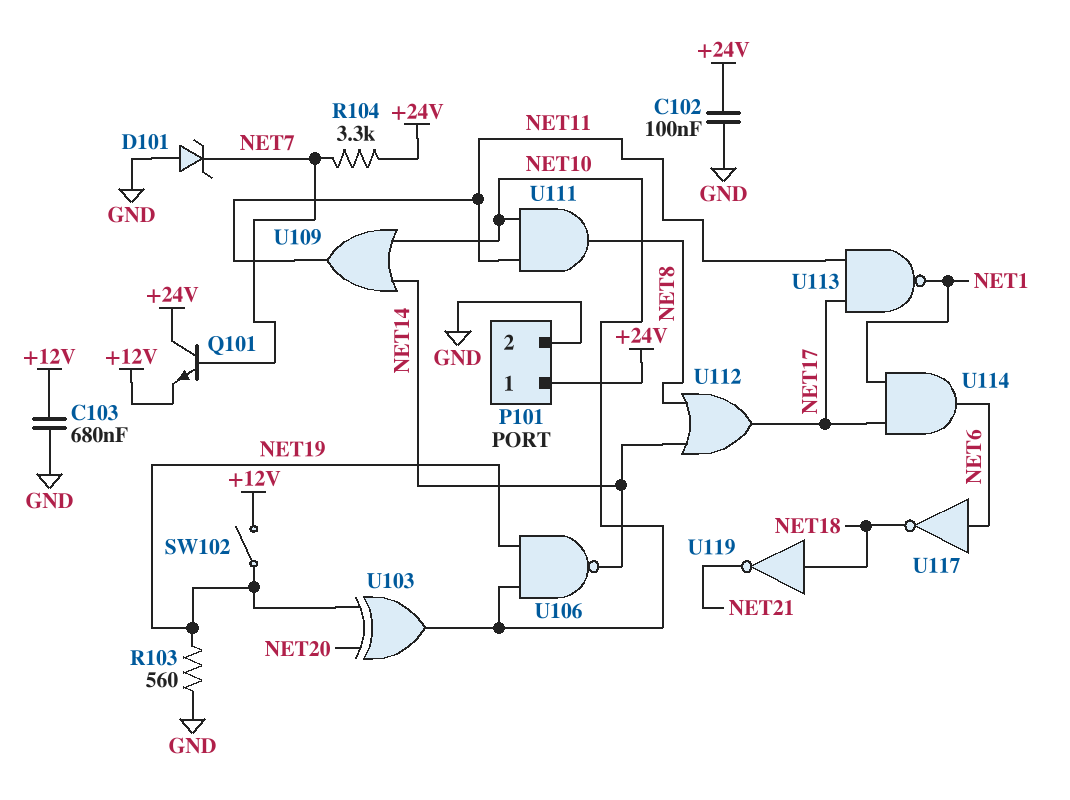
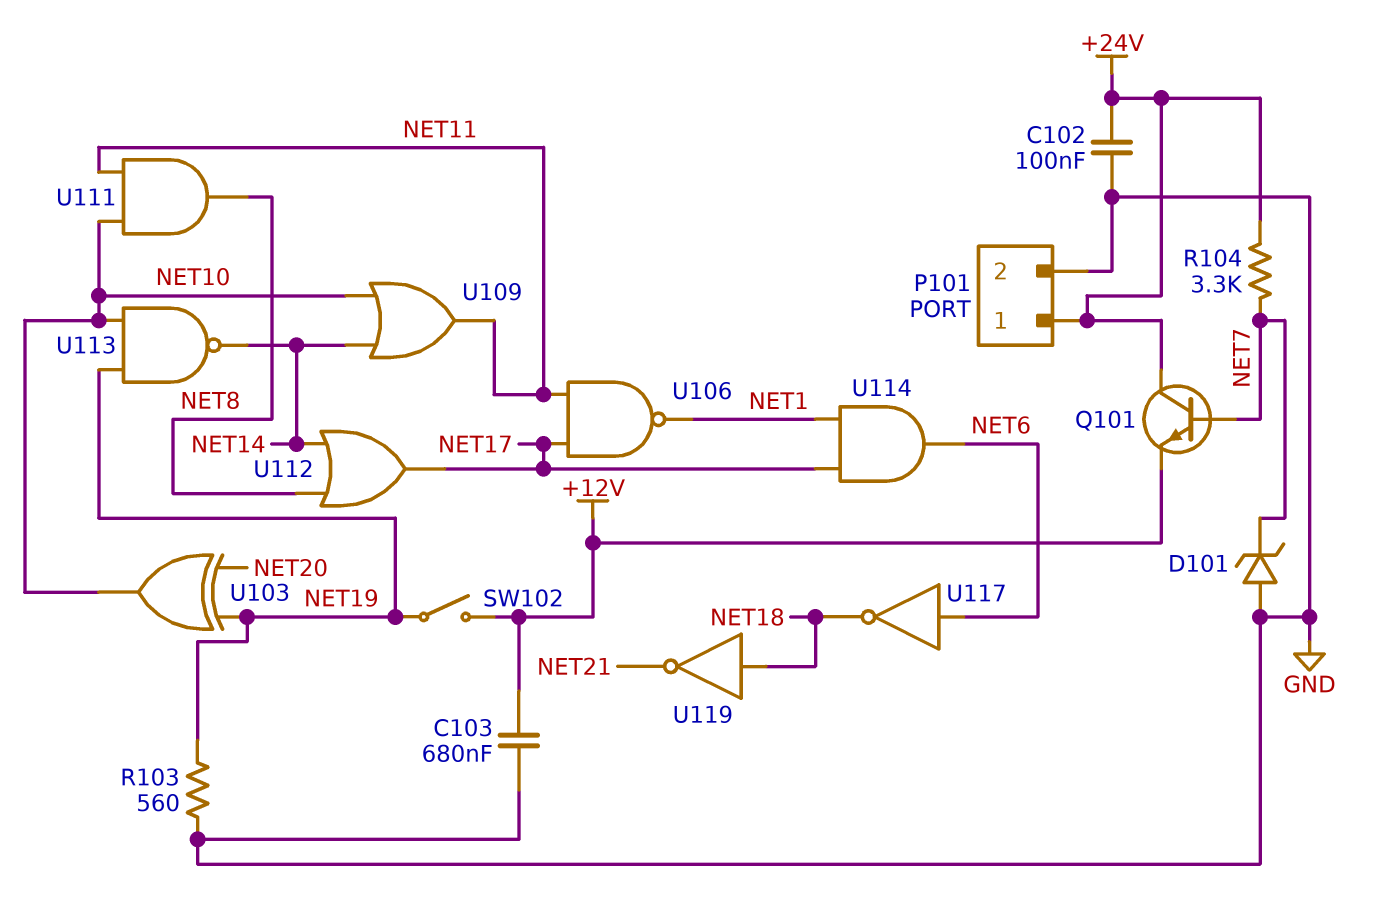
U106: NAND (in NET10, in NET19, out NET14) -> NAND (in NET11, in NET17, out NET1)
U113: NAND (in NET11, in NET17, out NET1) -> NAND (in NET10, in NET19, out NET14)

